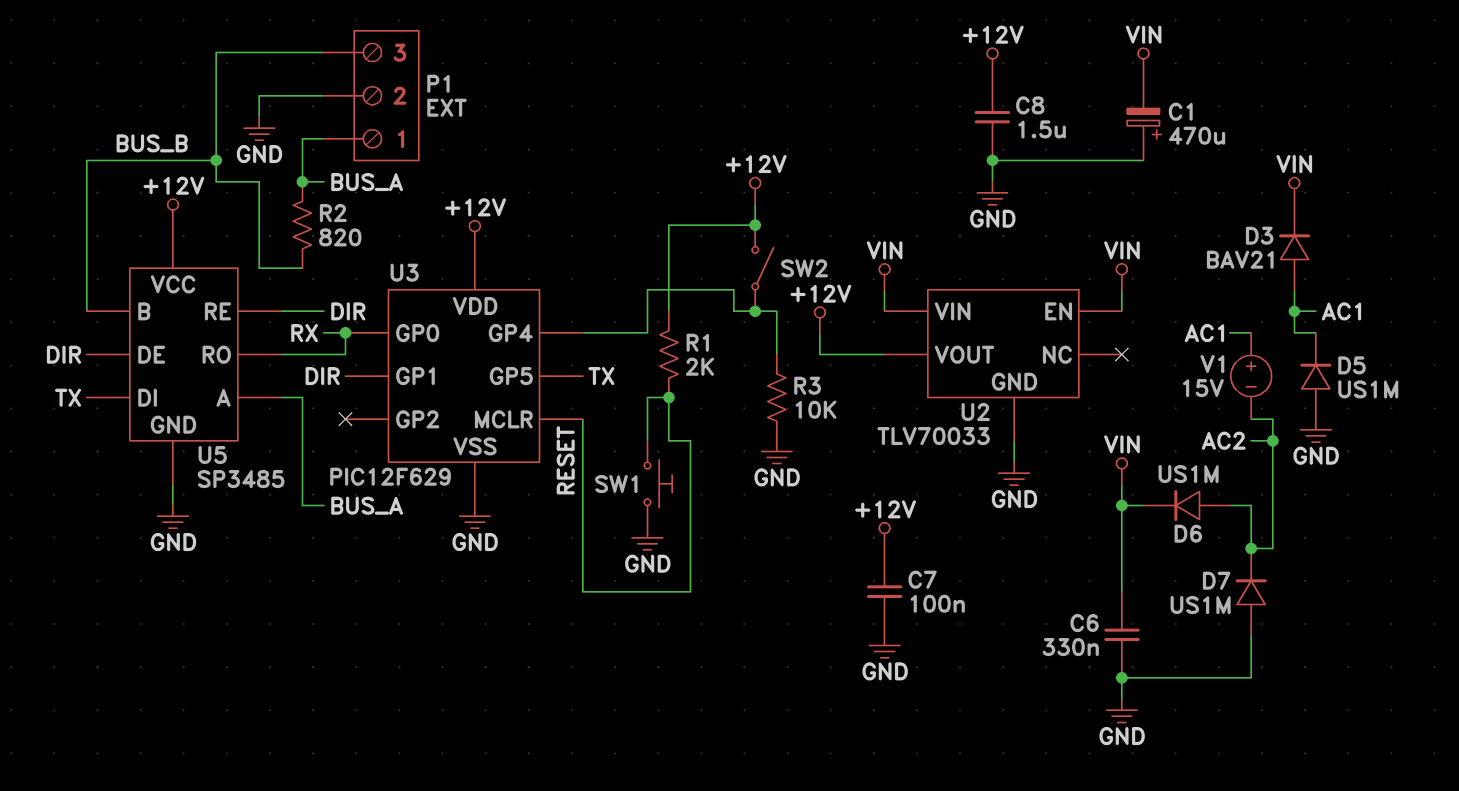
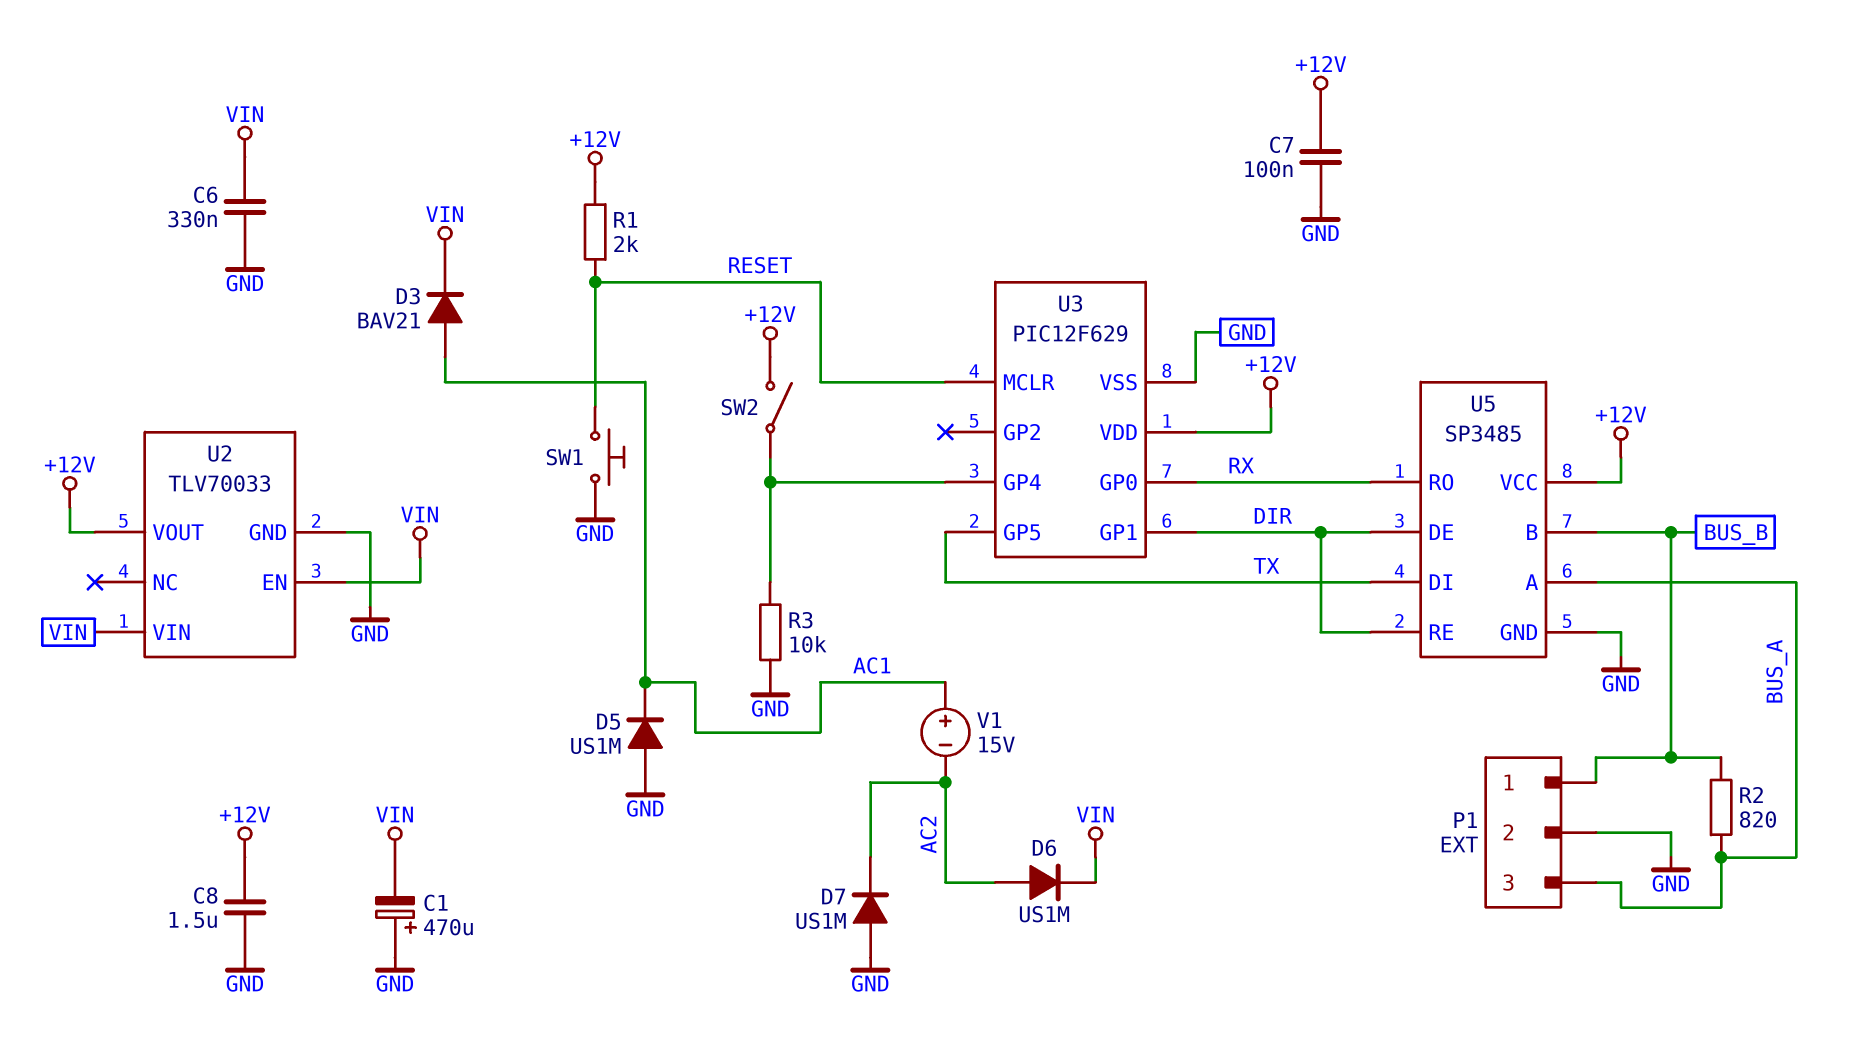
P1 pin 1: BUS_A -> BUS_B
P1 pin 3: BUS_B -> BUS_A

